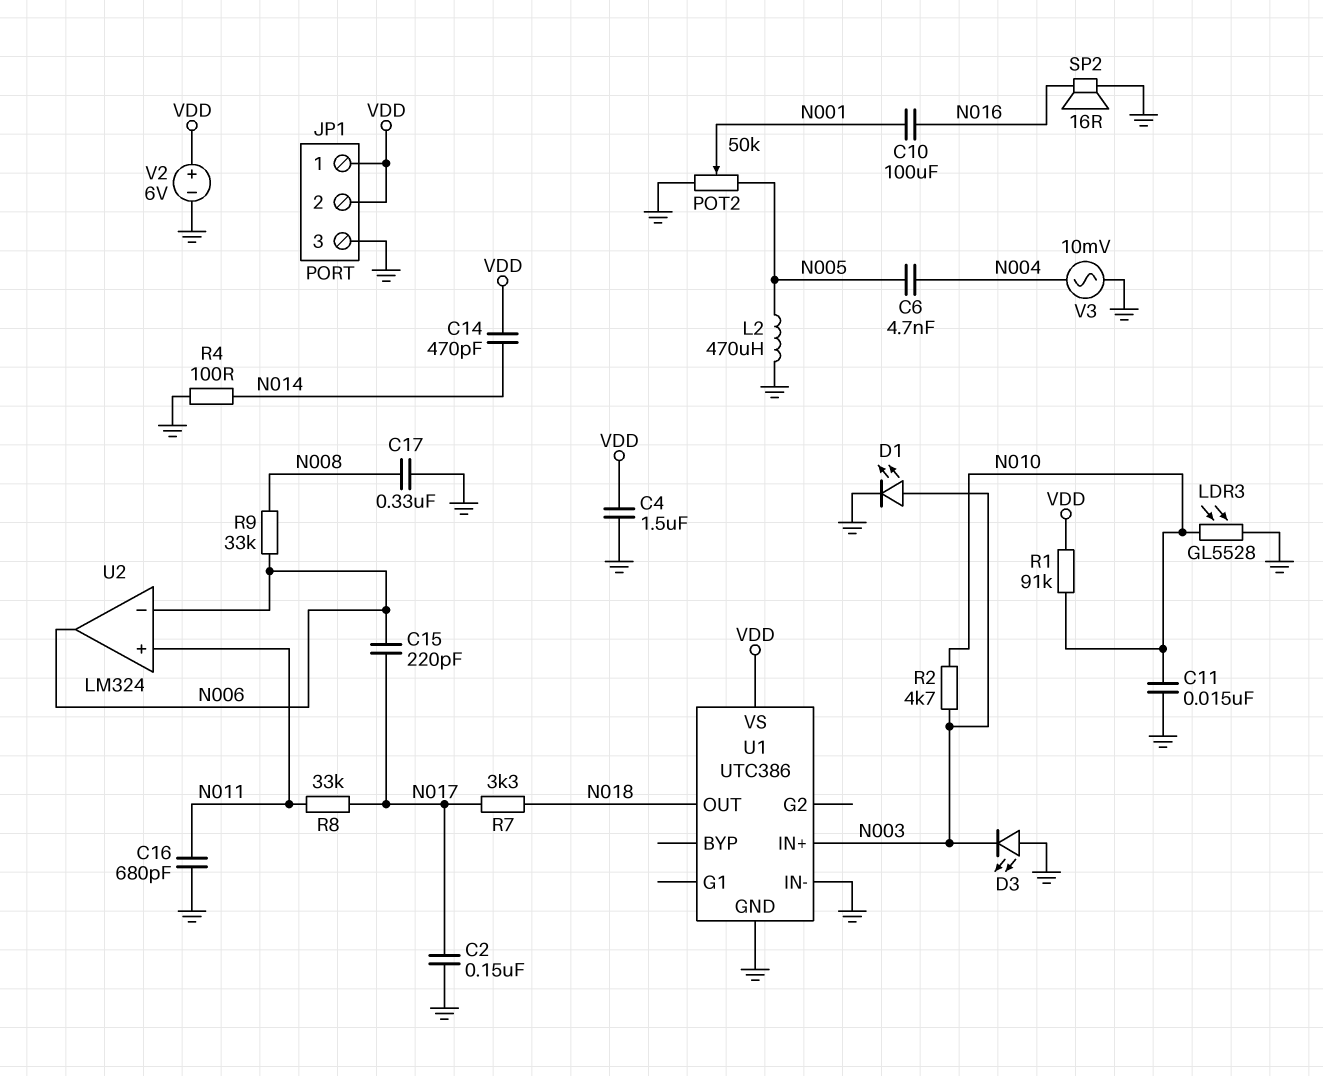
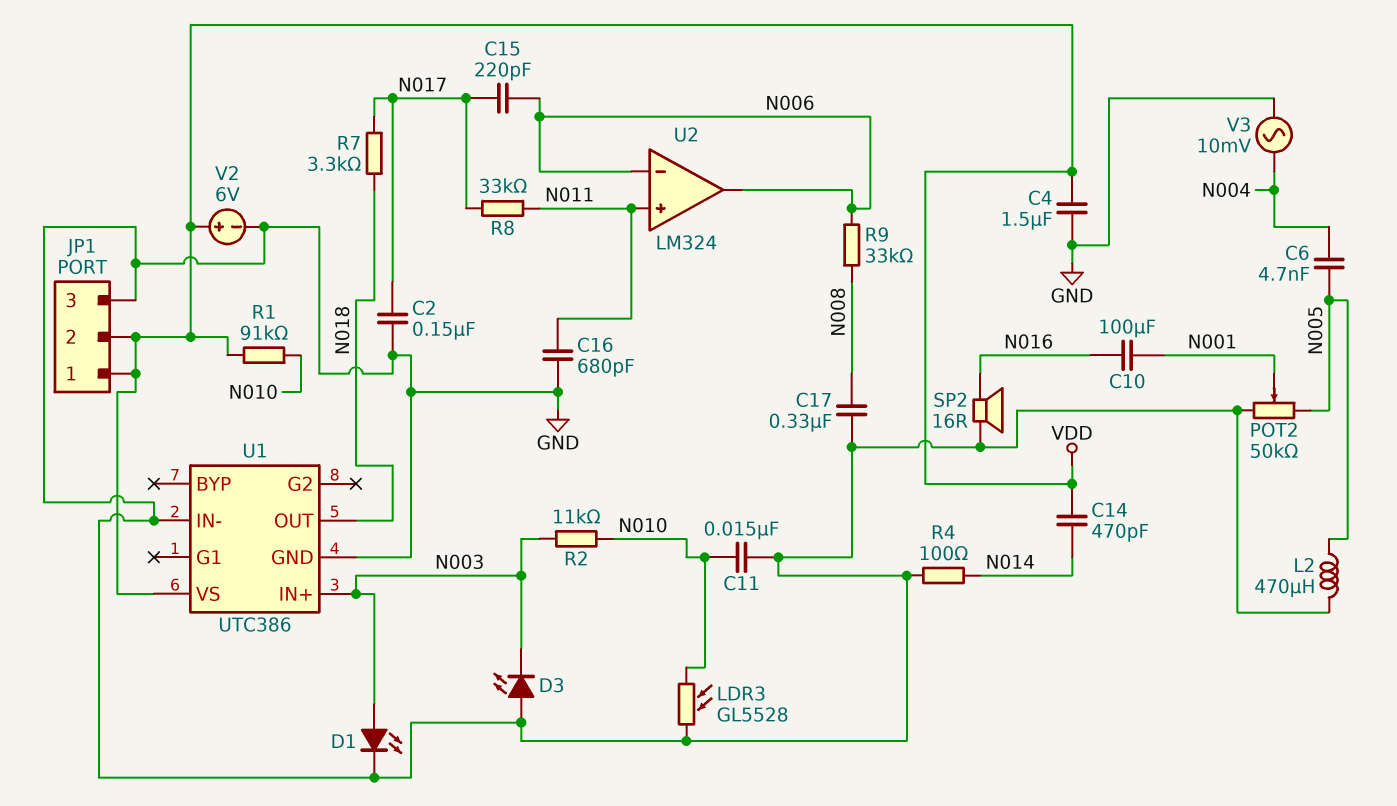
R2: 4.7k (N003, N010) -> 11k (N003, N010)

